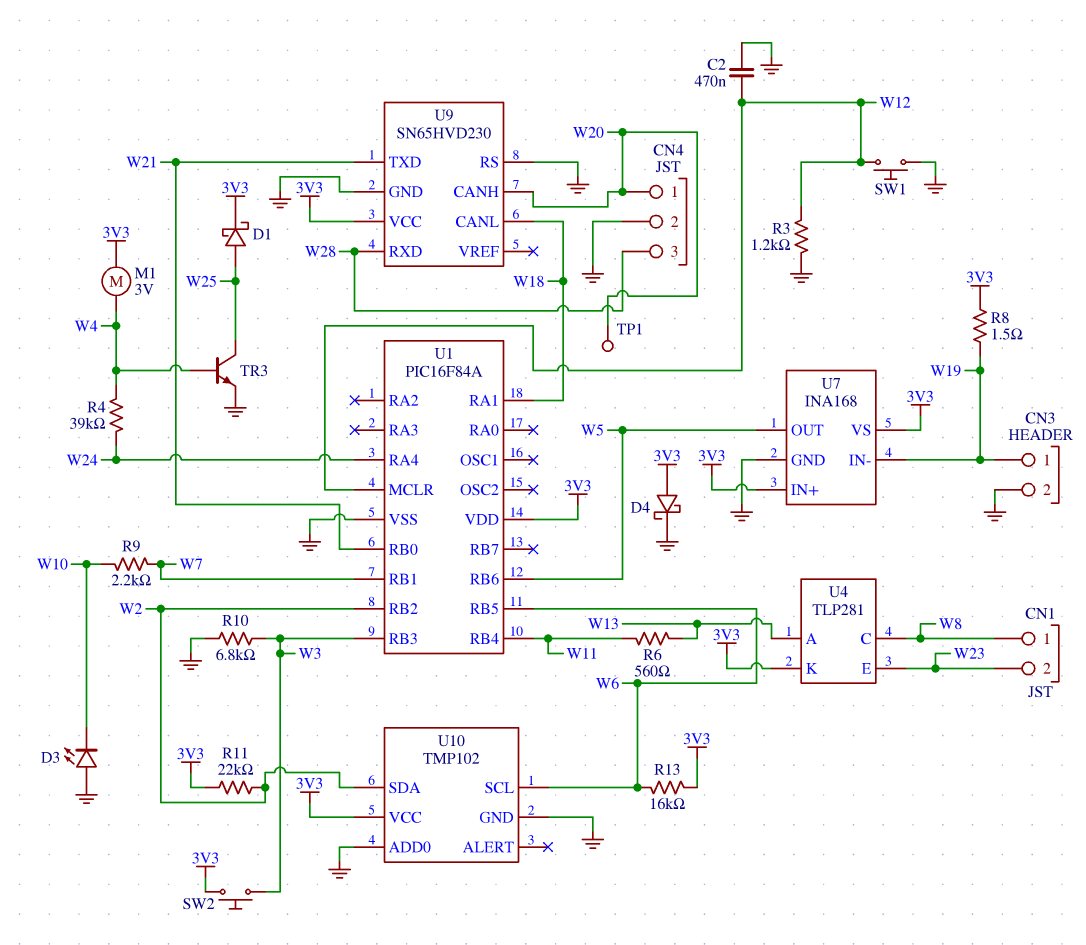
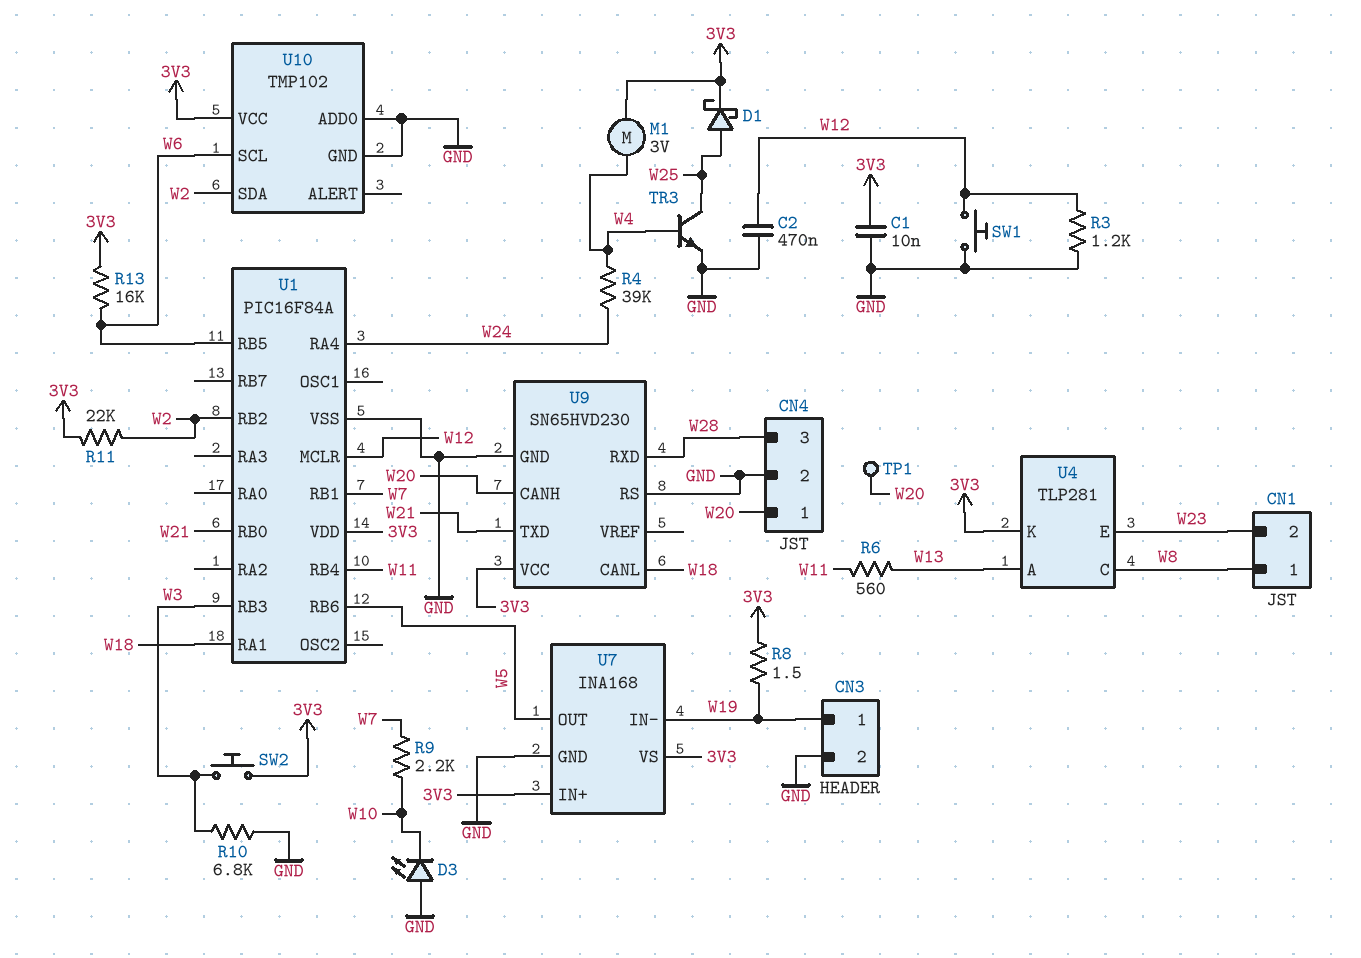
C1: none -> 10nF (3V3, GND)
D4: schottky (A 3V3, K GND) -> none

